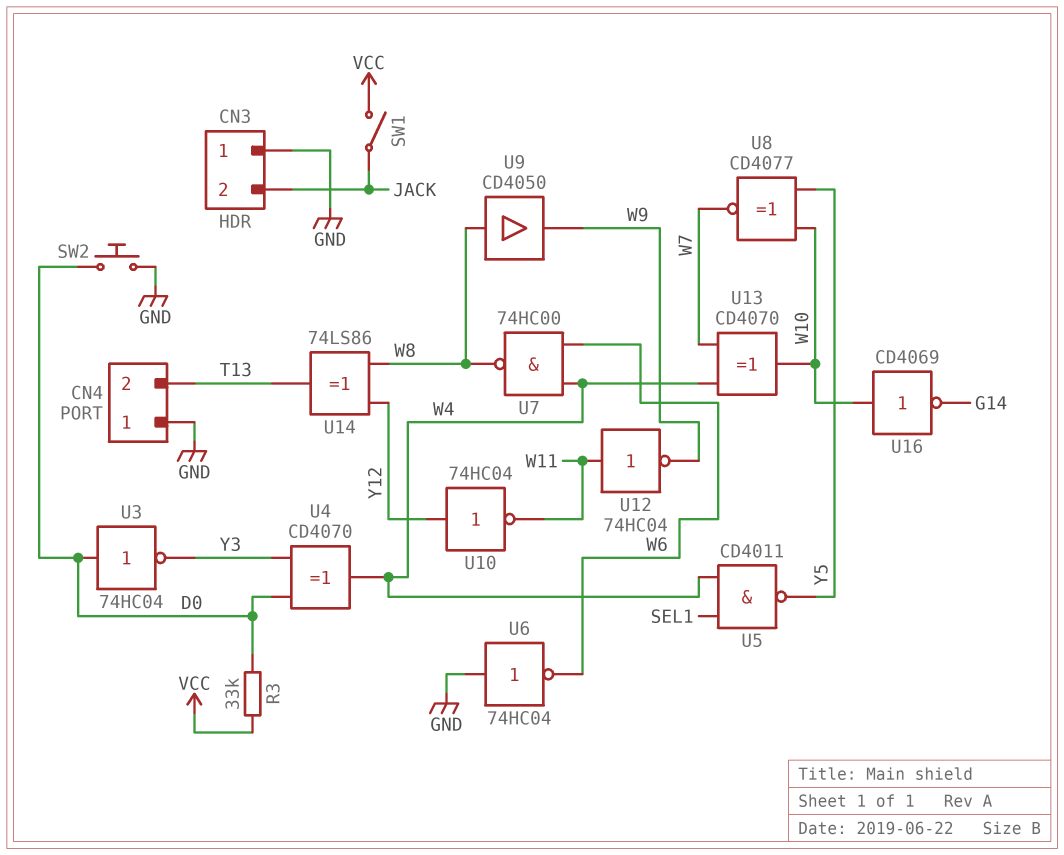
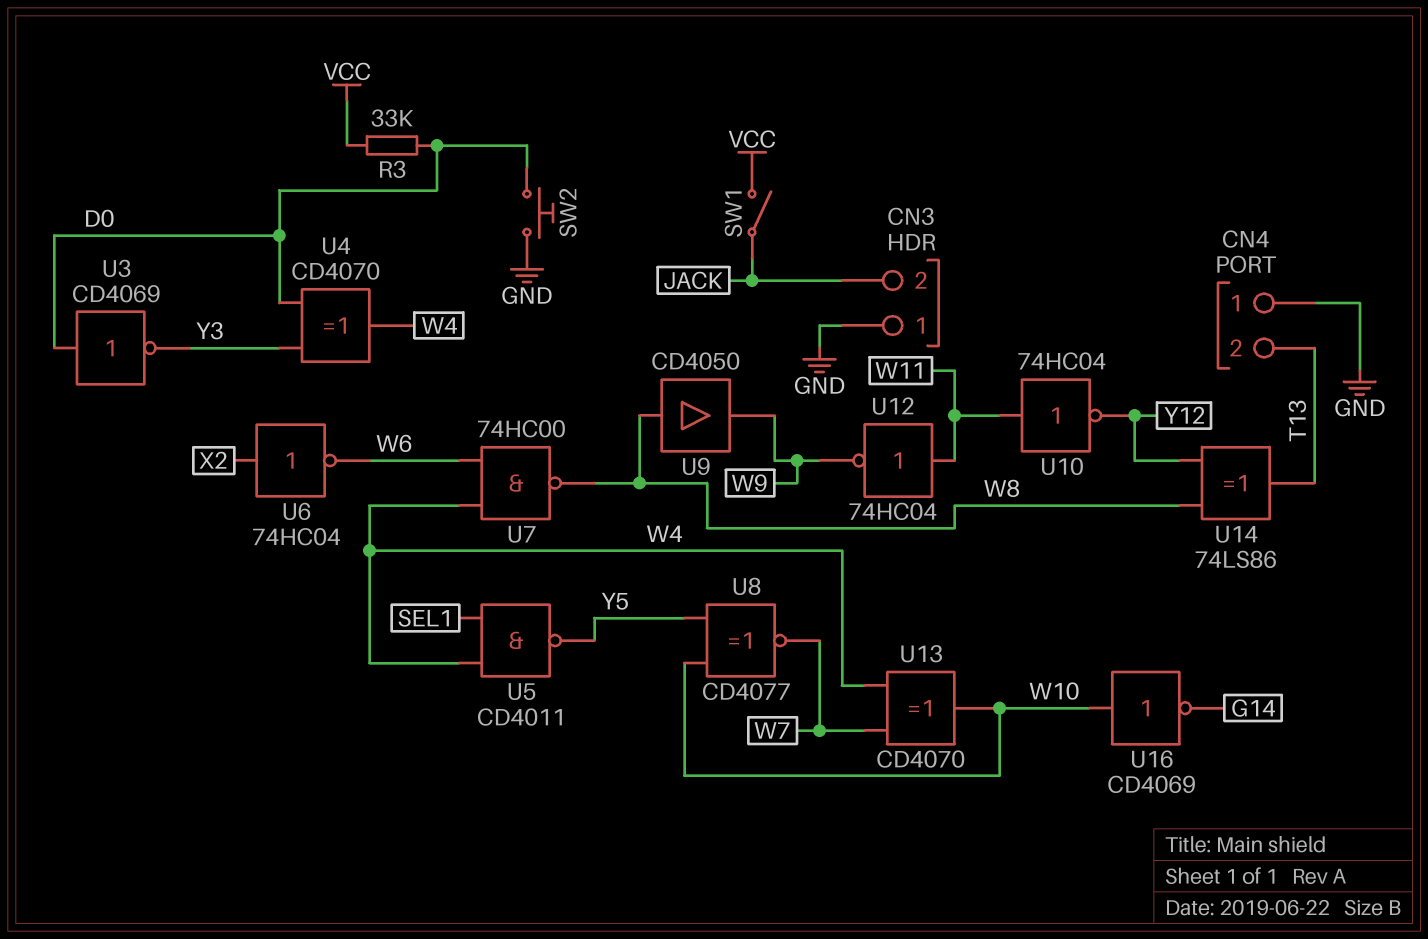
U3: NOT 74HC04 (in D0, out Y3) -> NOT CD4069 (in D0, out Y3)
U6: NOT 74HC04 (in GND, out W6) -> NOT 74HC04 (in X2, out W6)
U10: NOT 74HC04 (in Y12, out W11) -> NOT 74HC04 (in W11, out Y12)

